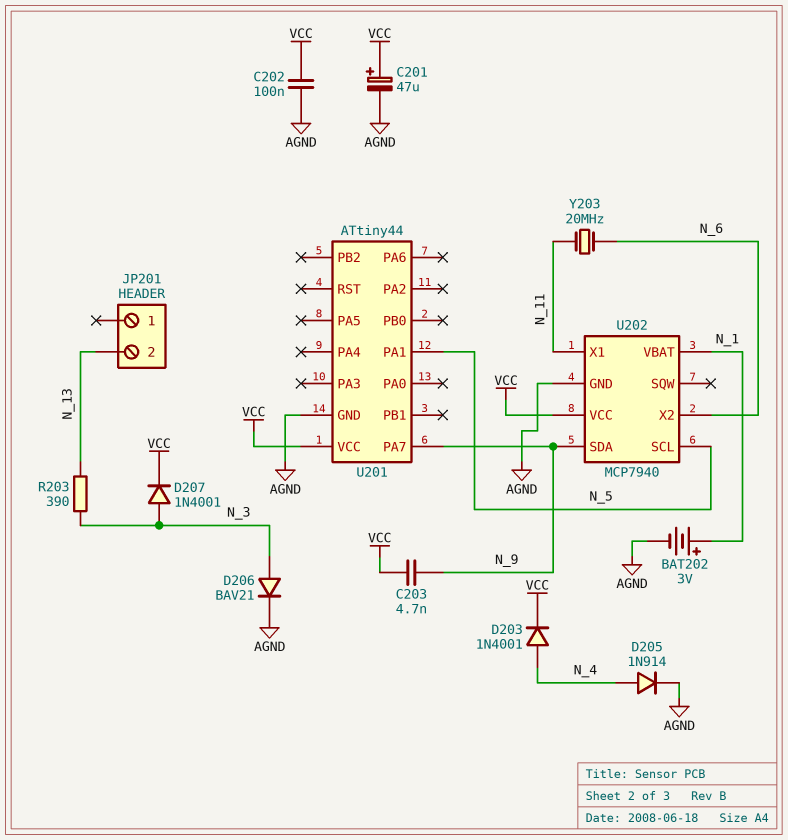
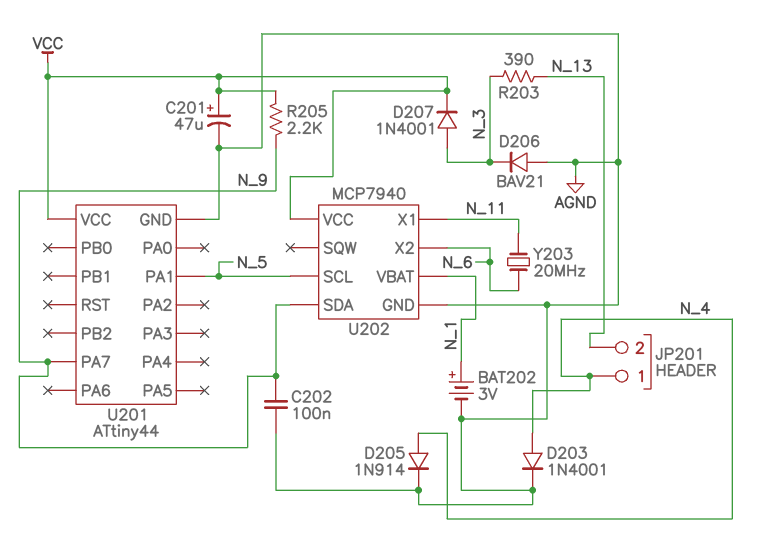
C202: 100nF (AGND, VCC) -> 100nF (AGND, N_9)
C203: 4.7nF (N_9, VCC) -> none
D203: diode 1N4001 (A N_4, K VCC) -> diode 1N4001 (A N_4, K AGND)
D206: diode BAV21 (A N_3, K AGND) -> diode BAV21 (A AGND, K N_3)
JP201 pin 1: none -> N_4
R205: none -> 2.2k (N_9, VCC)

